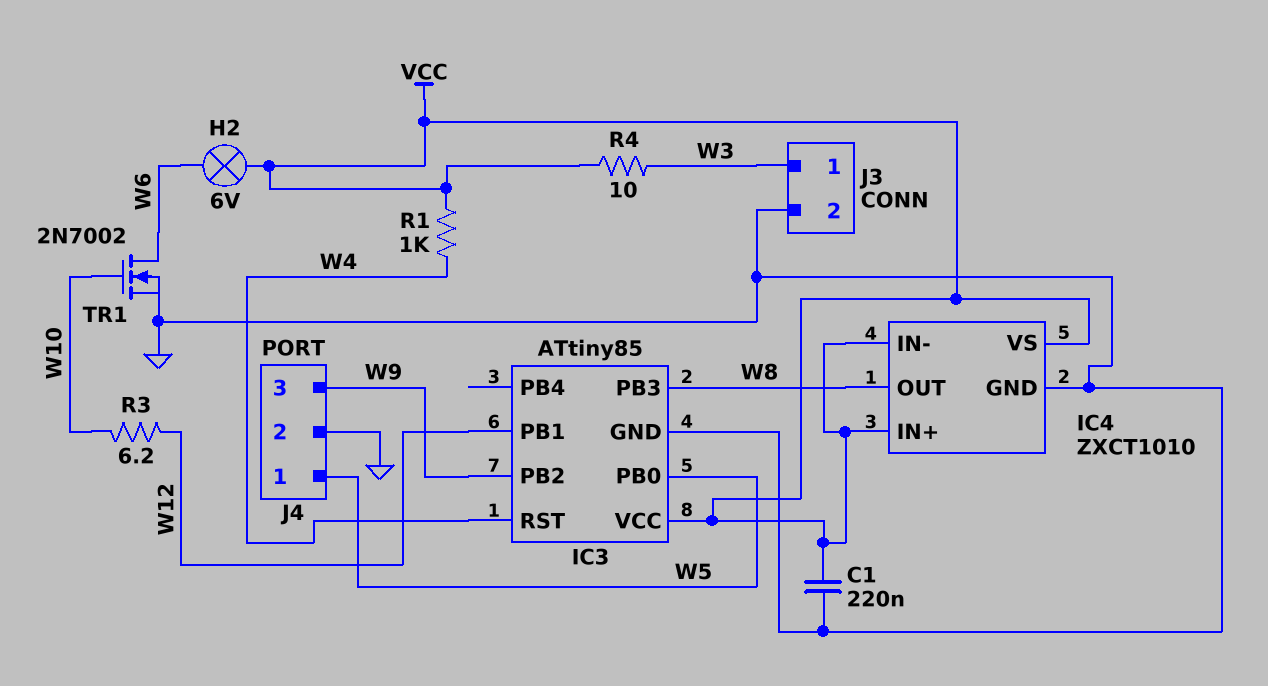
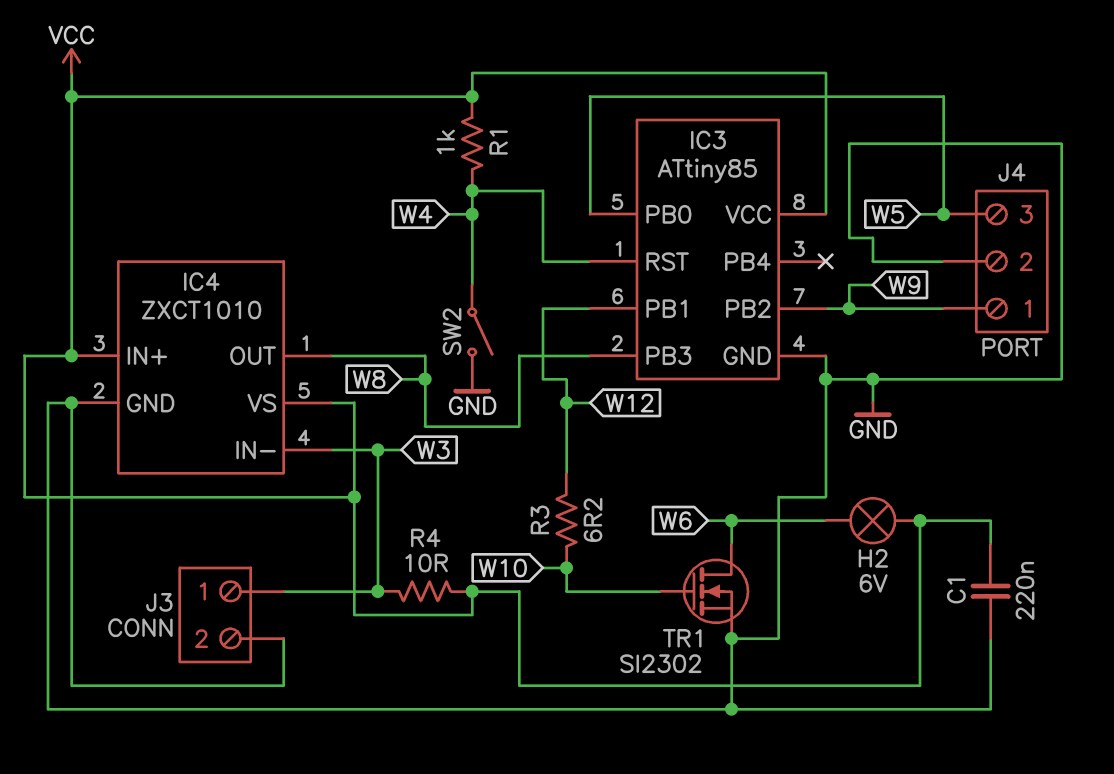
IC4 pin IN-: VCC -> W3
J4 pin 1: W5 -> W9
J4 pin 3: W9 -> W5
SW2: none -> switch (GND, W4)
TR1: NMOS 2N7002 (G W10, D W6, S GND) -> NMOS SI2302 (G W10, D W6, S GND)

